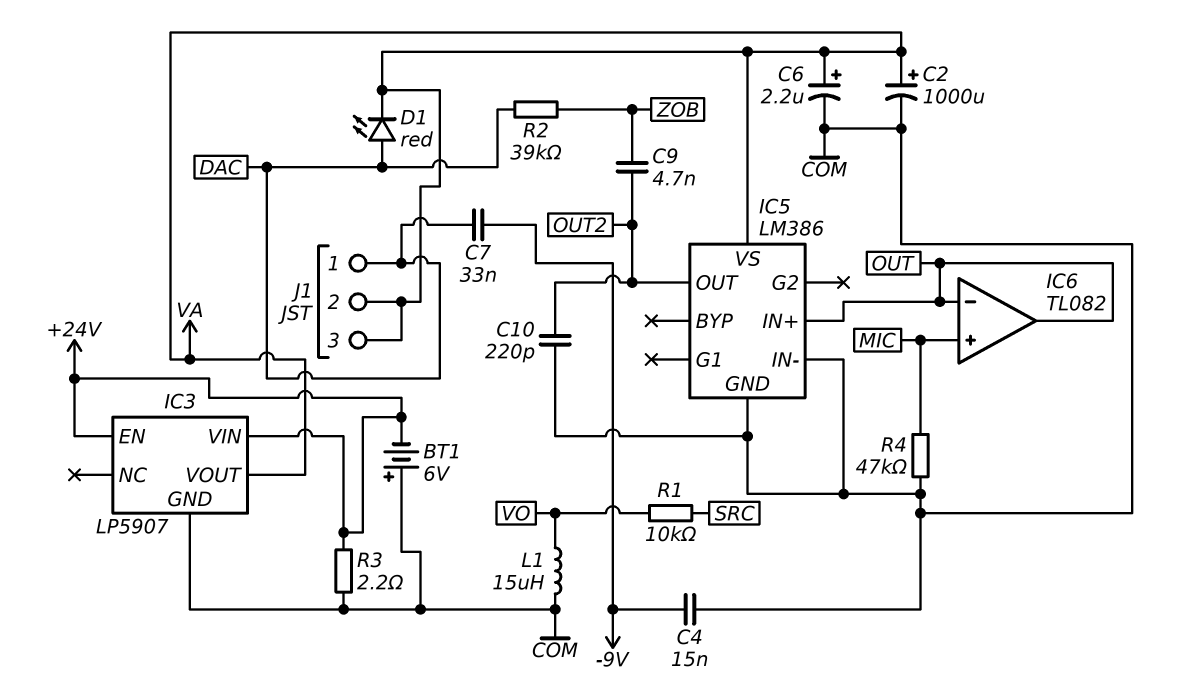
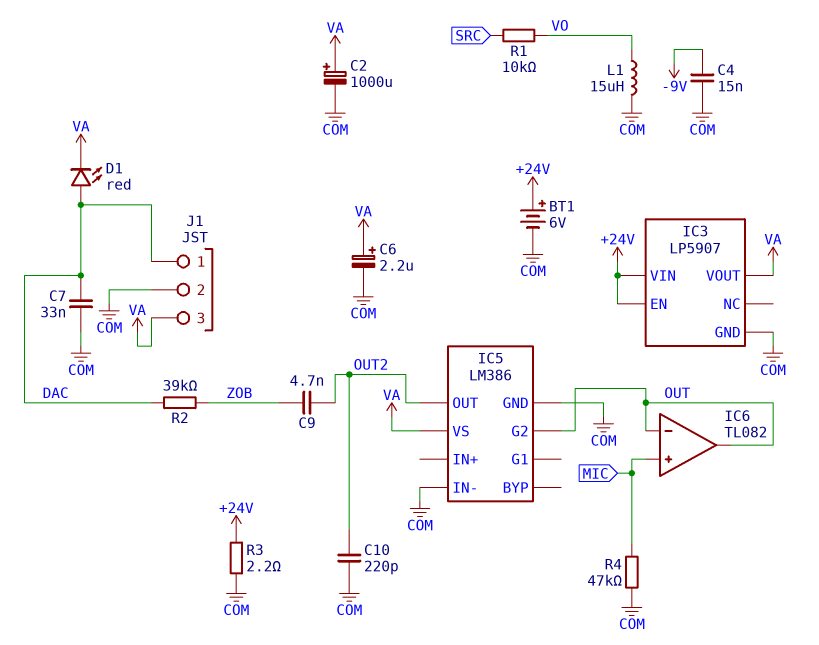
BT1: 6V (plus COM, minus +24V) -> 6V (plus +24V, minus COM)
C7: 33nF (-9V, DAC) -> 33nF (COM, DAC)
IC5 pin G2: none -> OUT
IC5 pin IN+: OUT -> none
J1 pin 2: VA -> COM

